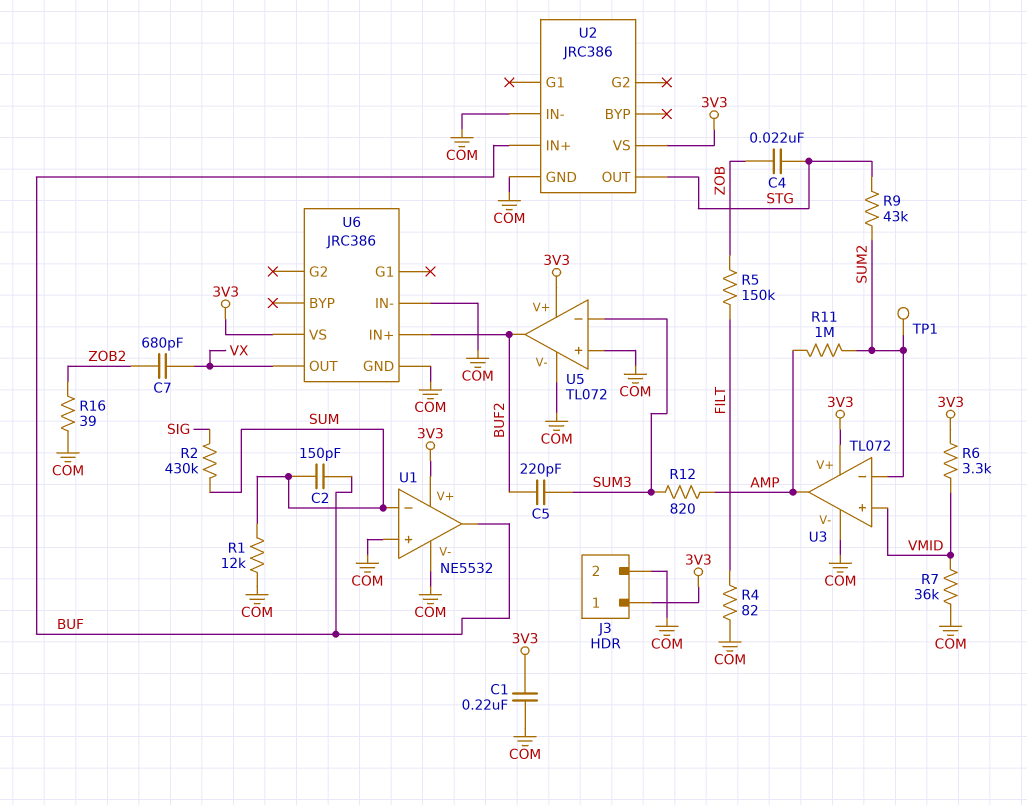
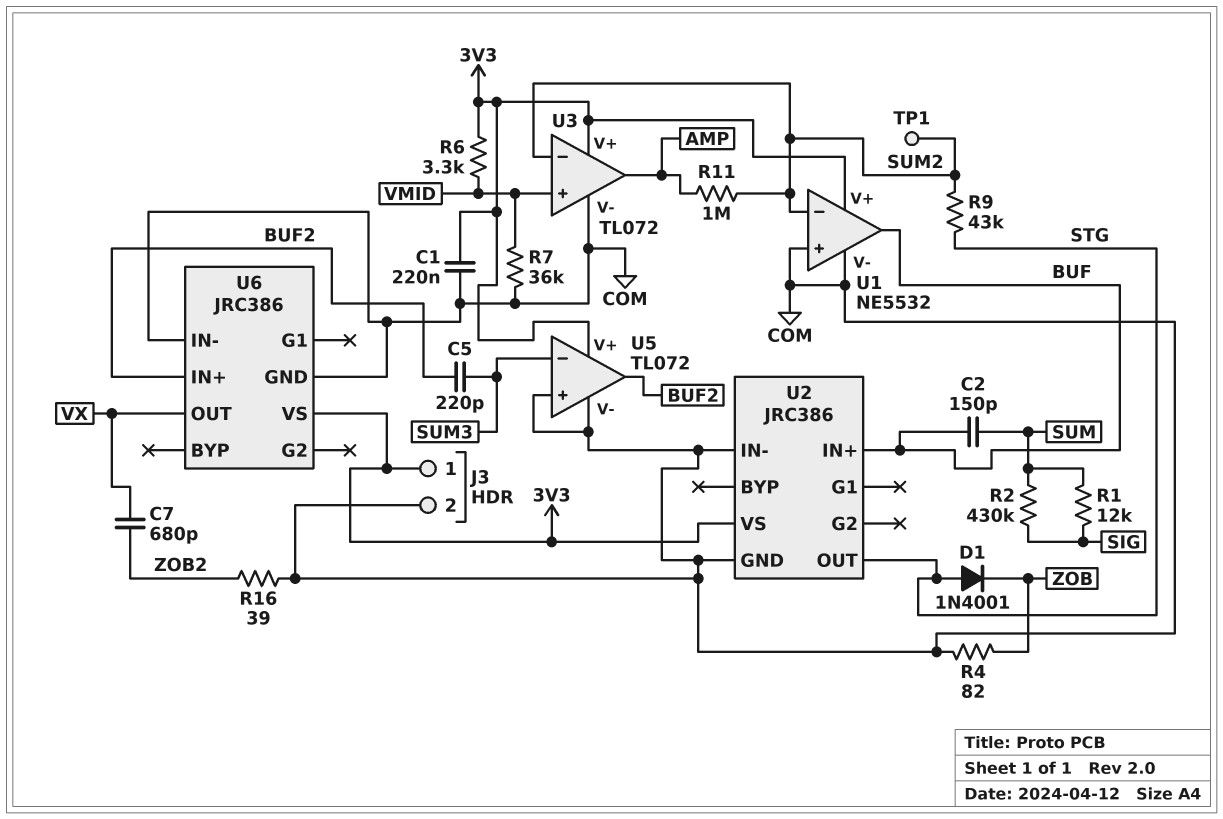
C4: 22nF (STG, ZOB) -> none
D1: none -> diode 1N4001 (A STG, K ZOB)
R1: 12k (COM, SUM) -> 12k (SIG, SUM)
R4: 82 (COM, FILT) -> 82 (COM, ZOB)
R5: 150k (FILT, ZOB) -> none
R12: 820 (AMP, SUM3) -> none
U1 pin in-: SUM -> SUM2

